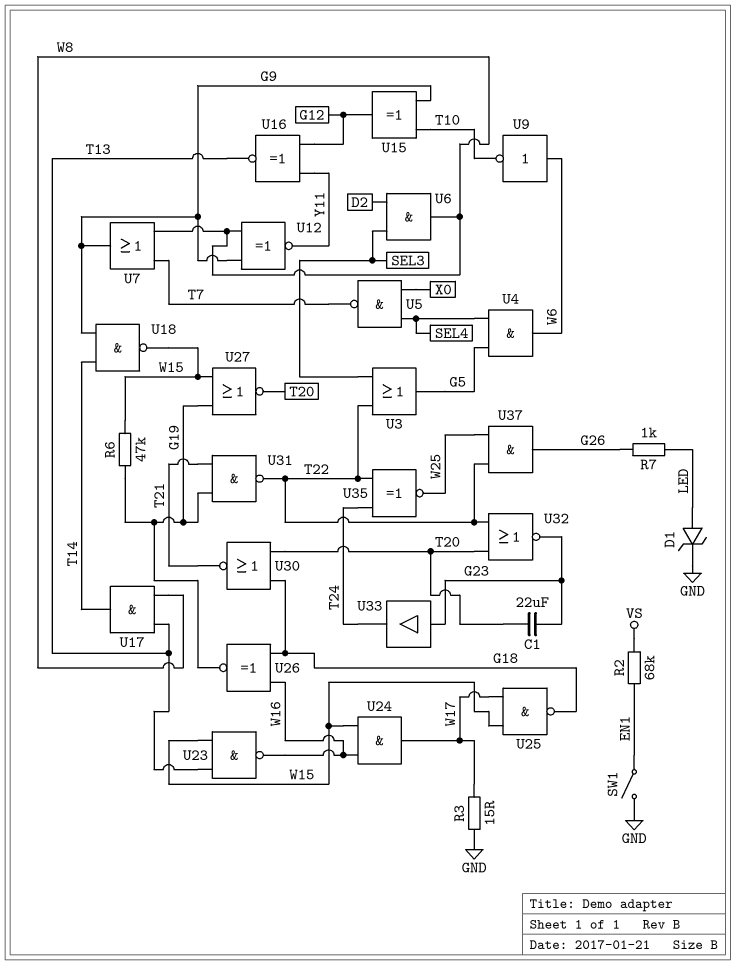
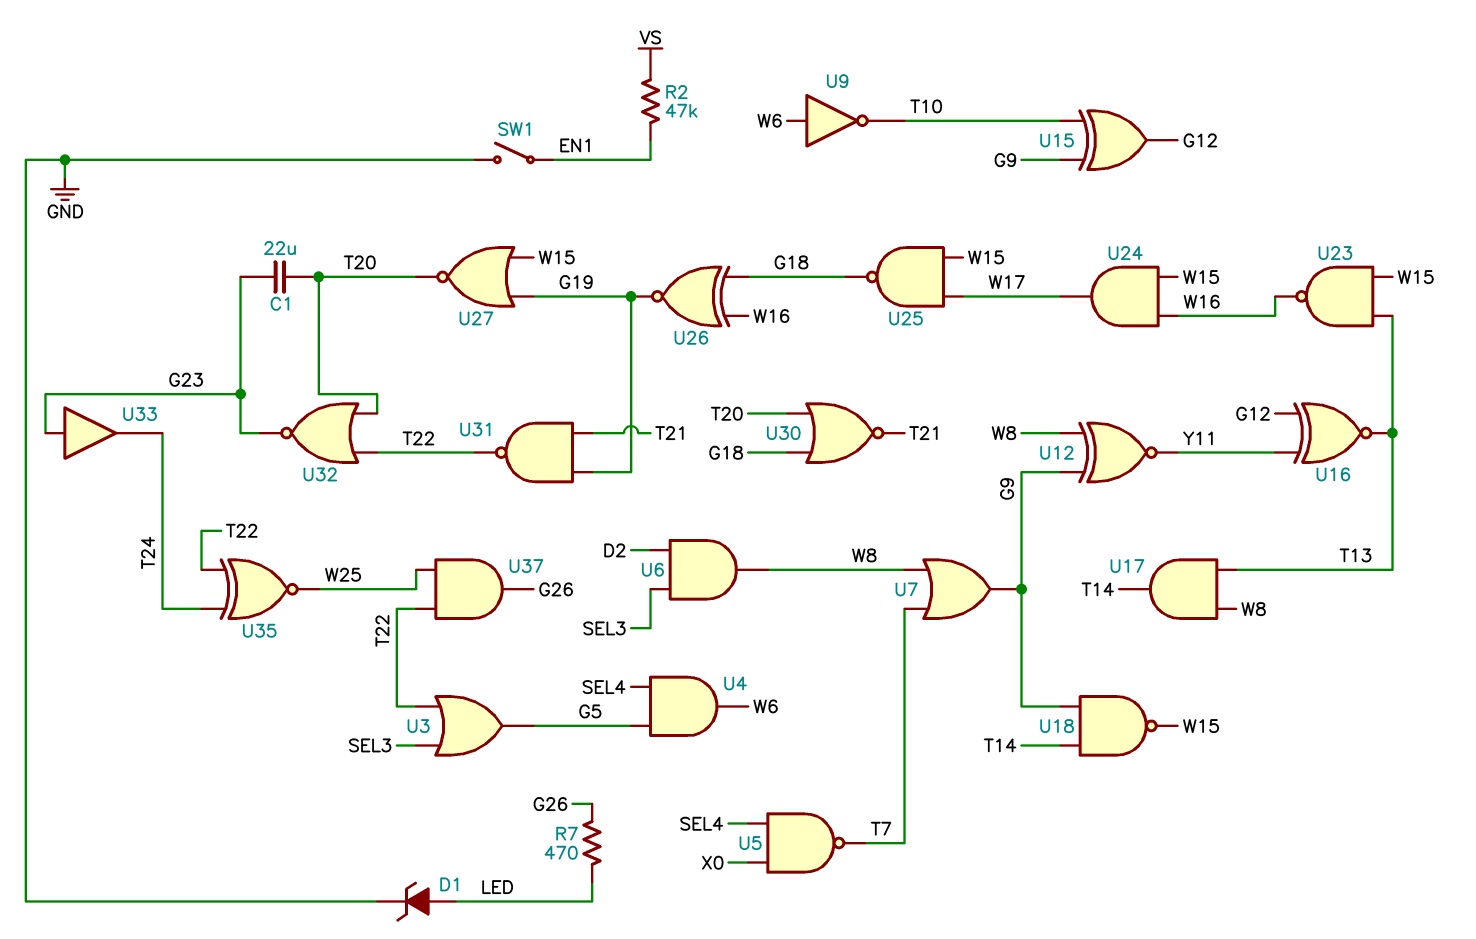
R2: 68k (EN1, VS) -> 47k (EN1, VS)
R3: 15 (GND, W17) -> none
R6: 47k (G19, W15) -> none
R7: 1k (G26, LED) -> 470 (G26, LED)

